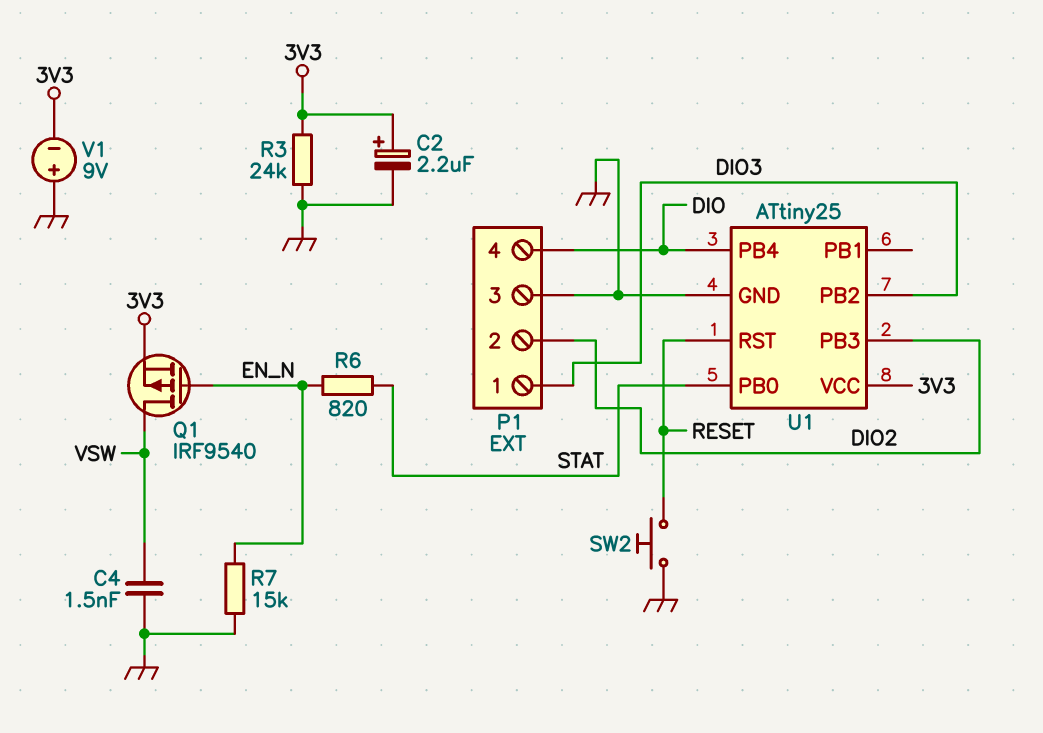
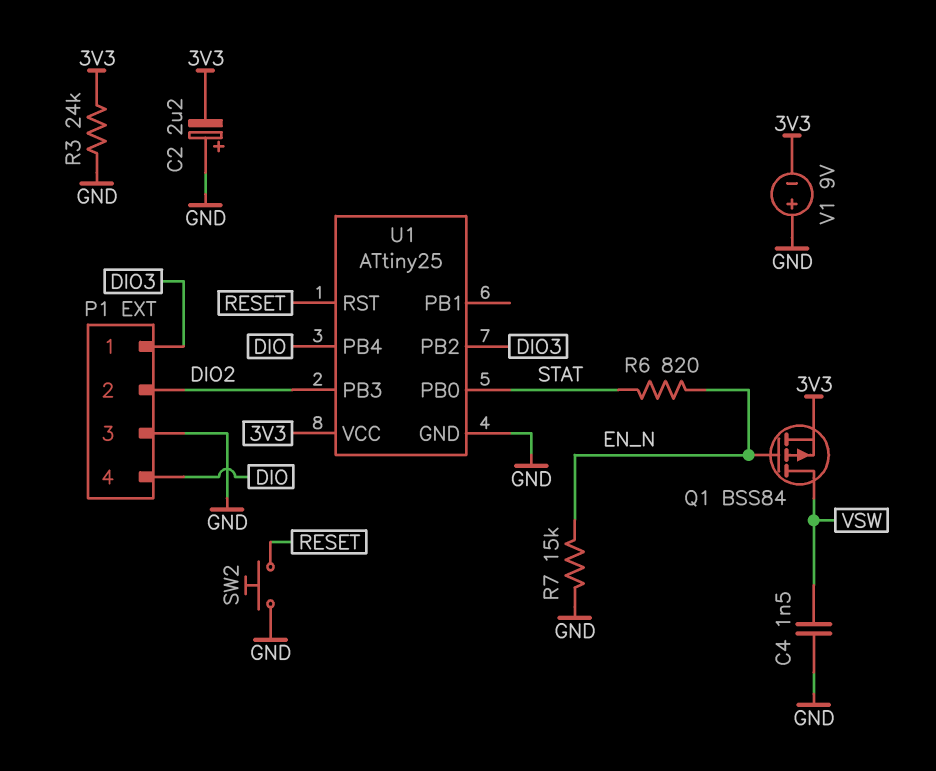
C2: 2.2uF (plus 3V3, minus GND) -> 2.2uF (plus GND, minus 3V3)
Q1: PMOS IRF9540 (G EN_N, D VSW, S 3V3) -> PMOS BSS84 (G EN_N, D VSW, S 3V3)

